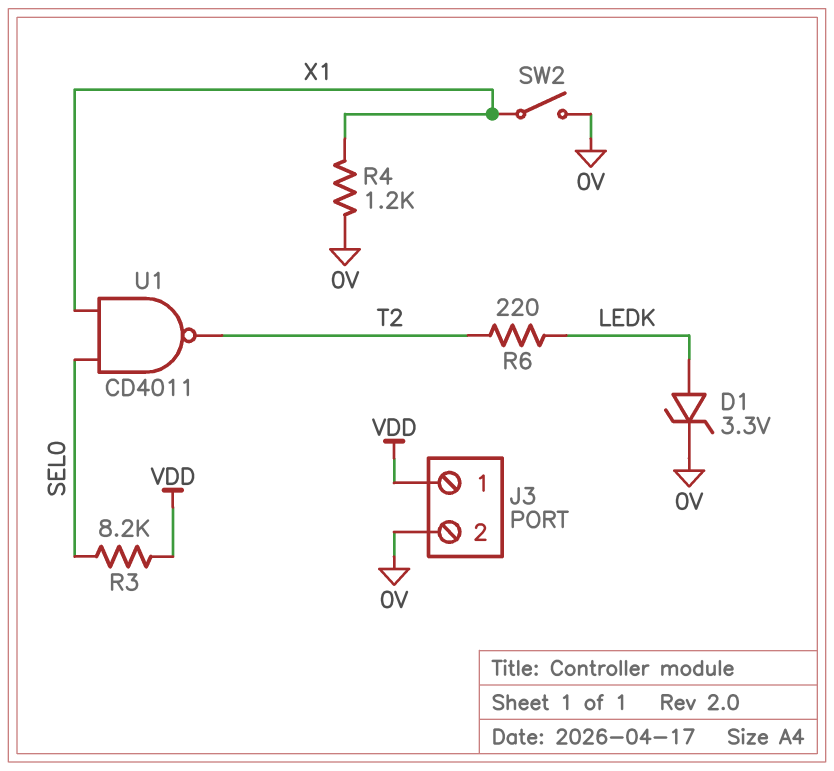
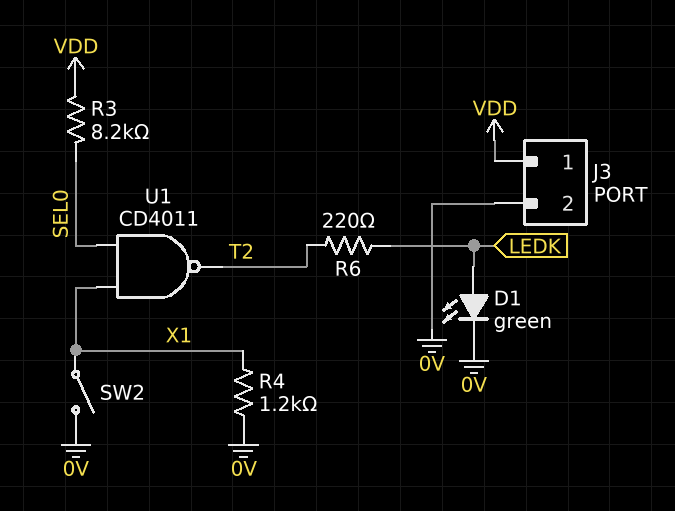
D1: zener 3.3V (A LEDK, K 0V) -> LED green (A LEDK, K 0V)

